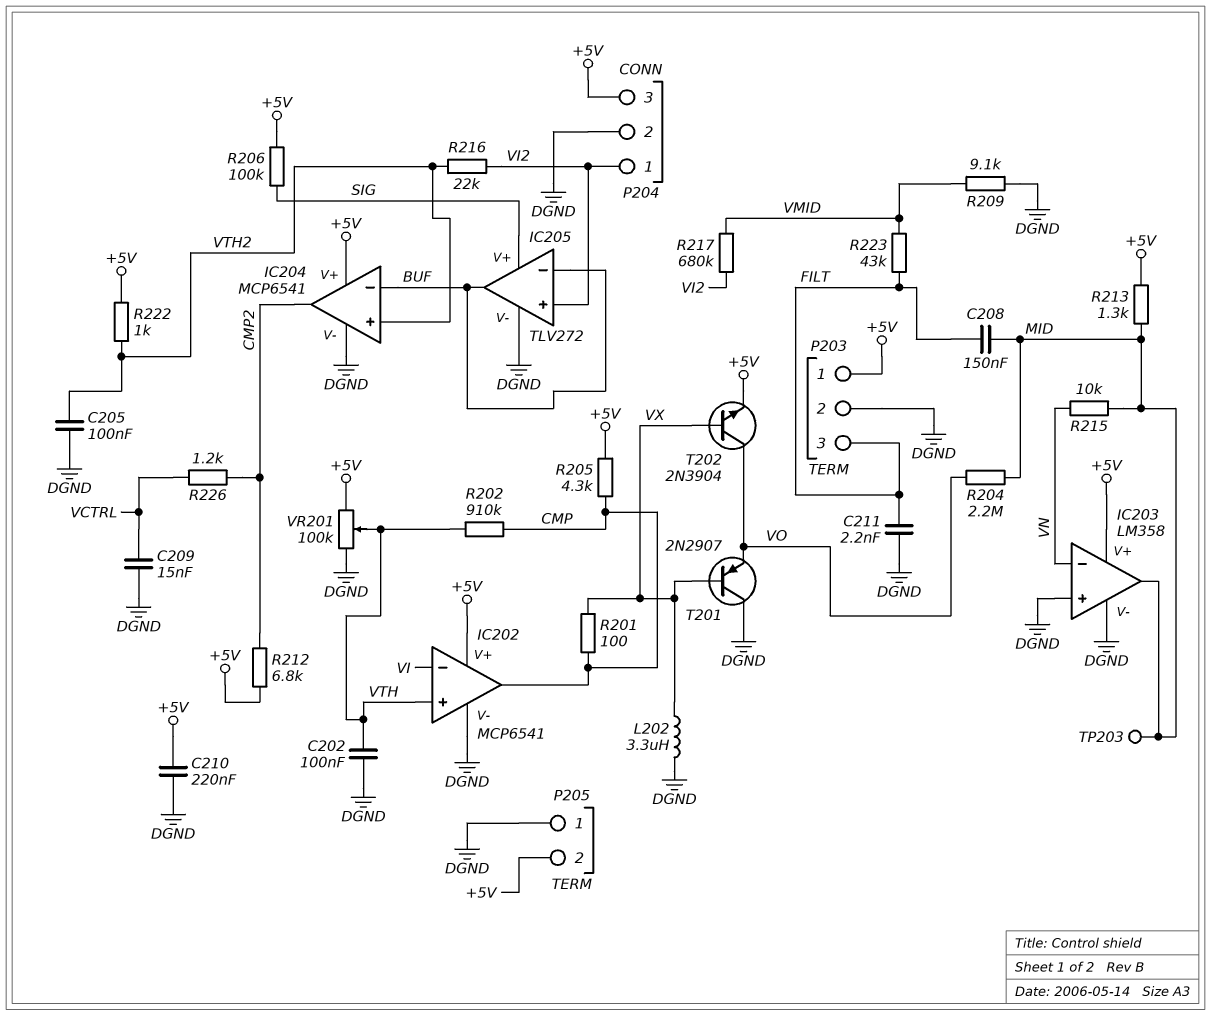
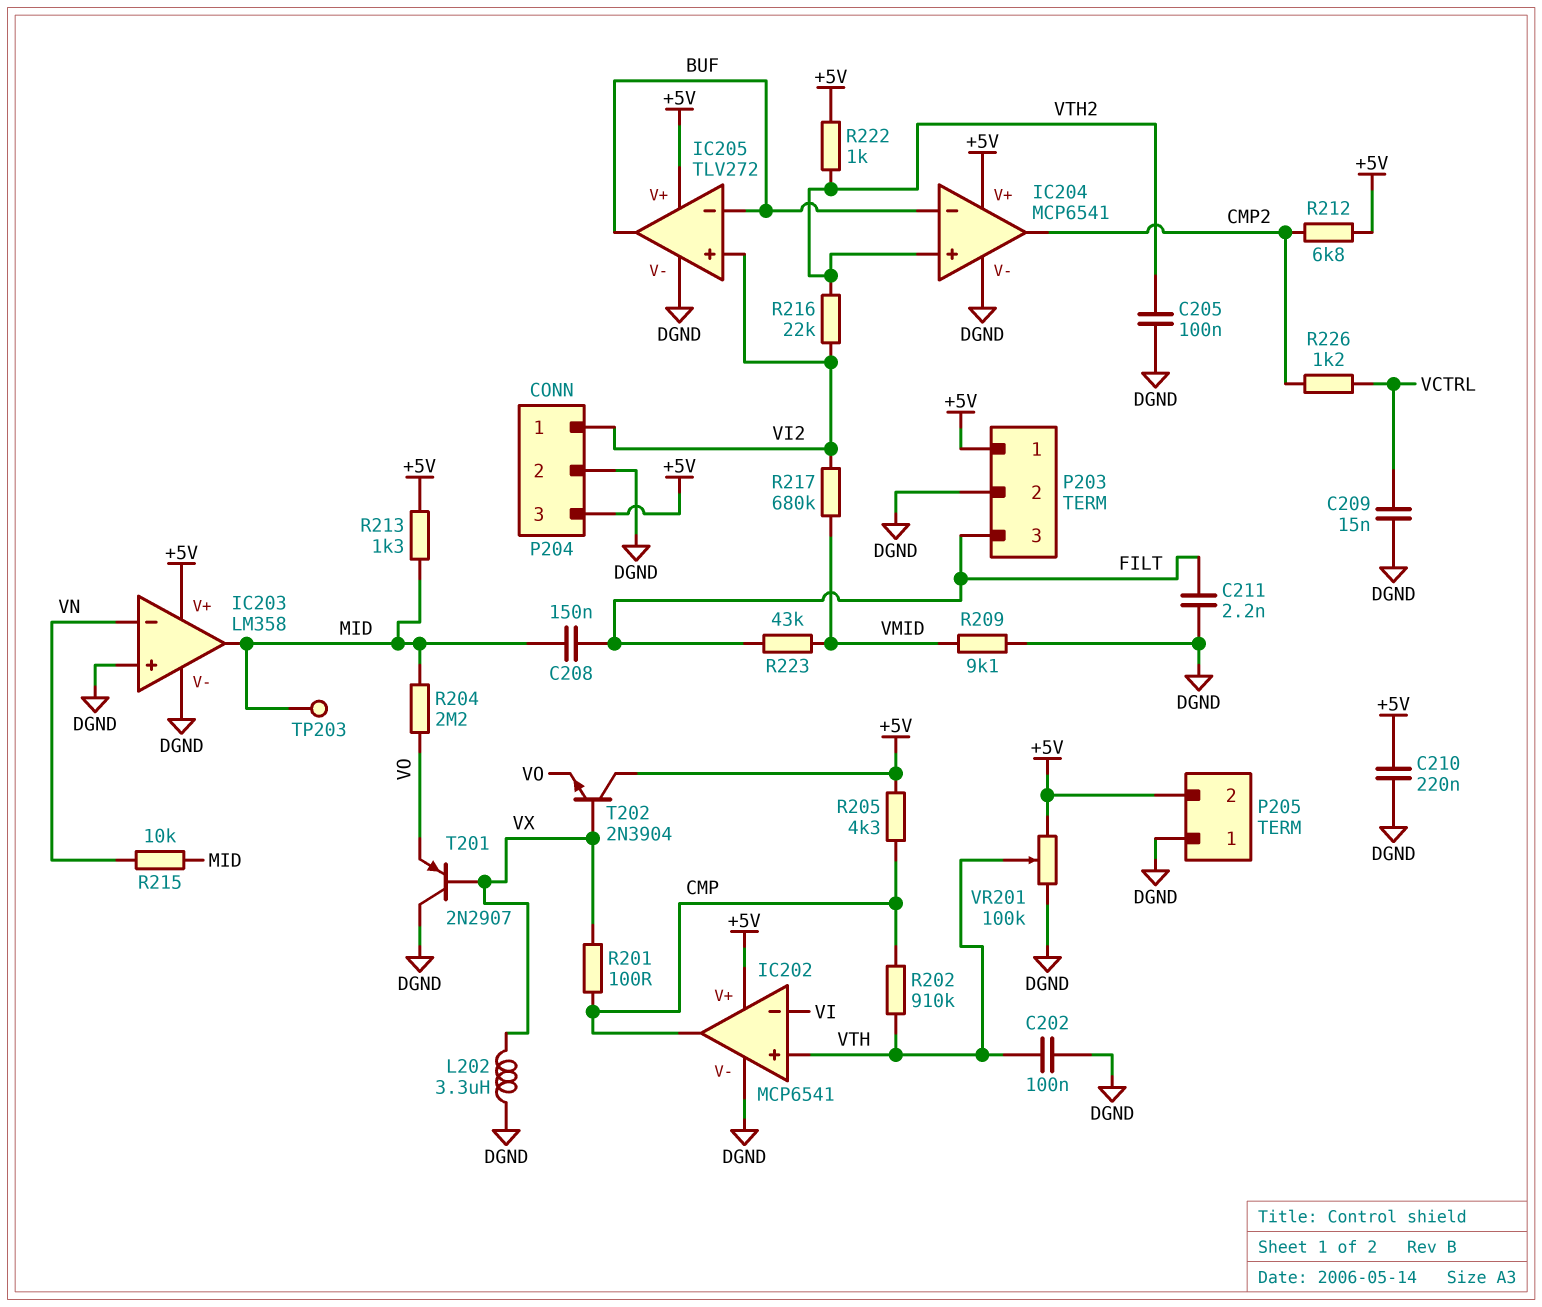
IC205 pin V+: SIG -> +5V
R206: 100k (+5V, SIG) -> none
T202: NPN 2N3904 (B VX, C VO, E +5V) -> NPN 2N3904 (B VX, C +5V, E VO)

